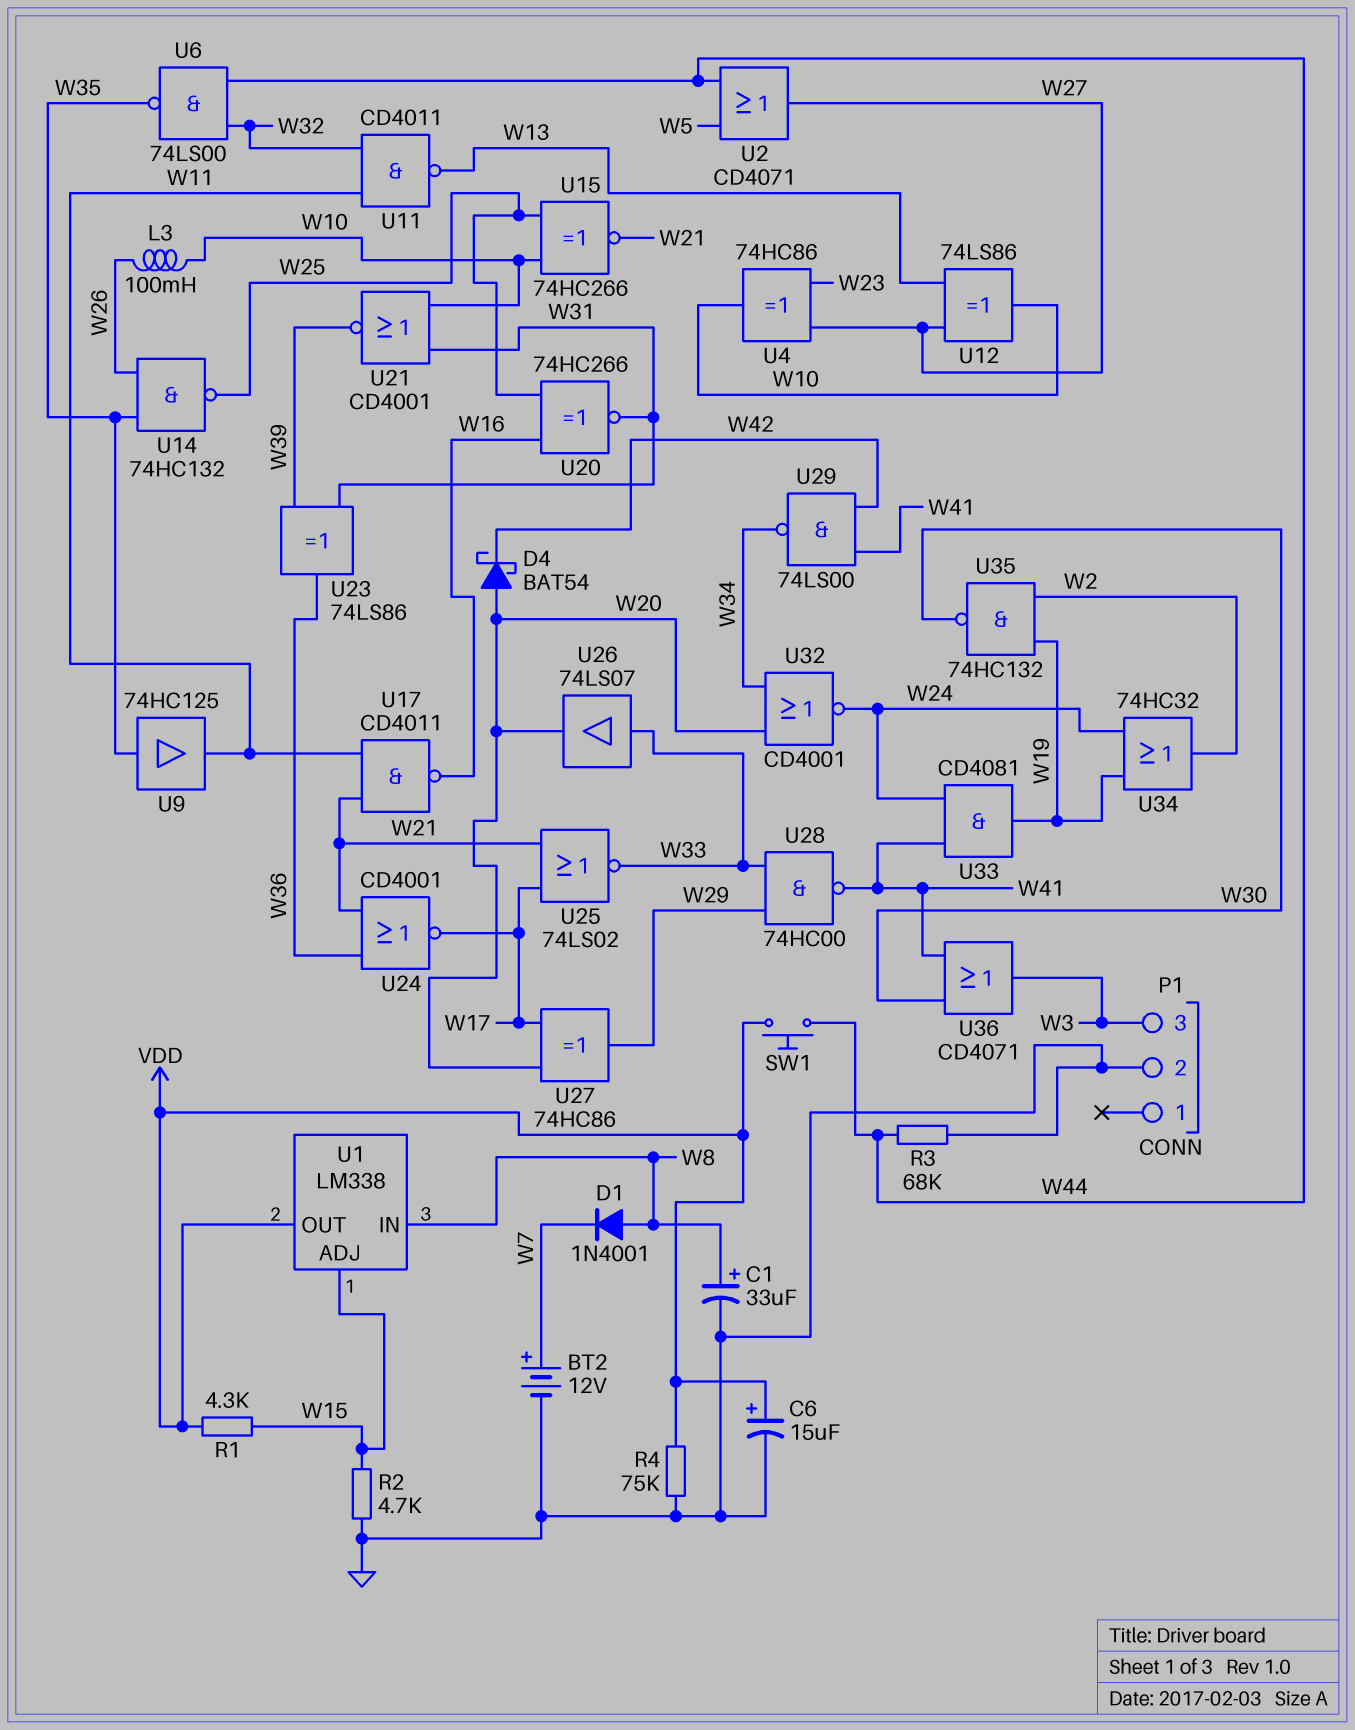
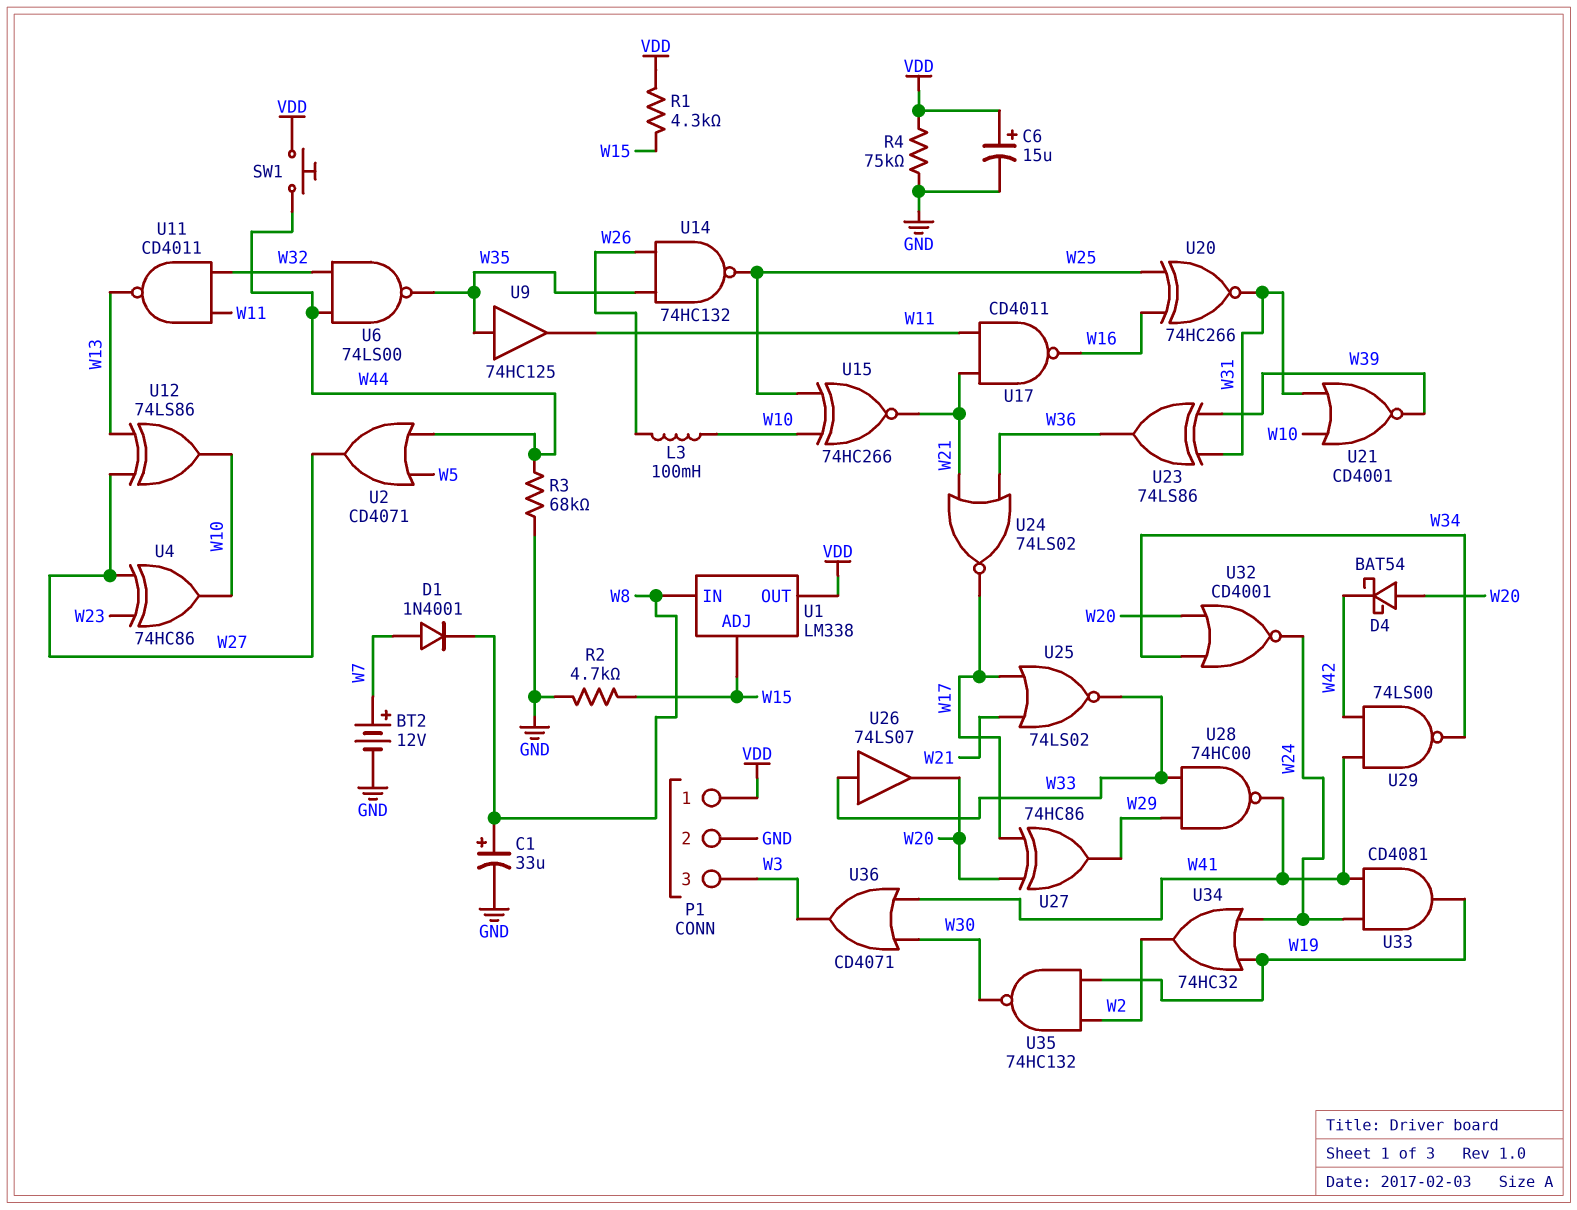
D1: diode 1N4001 (A W8, K W7) -> diode 1N4001 (A W7, K W8)
P1 pin 1: none -> VDD
U24: NOR CD4001 (in W21, in W36, out W17) -> NOR 74LS02 (in W21, in W36, out W17)

